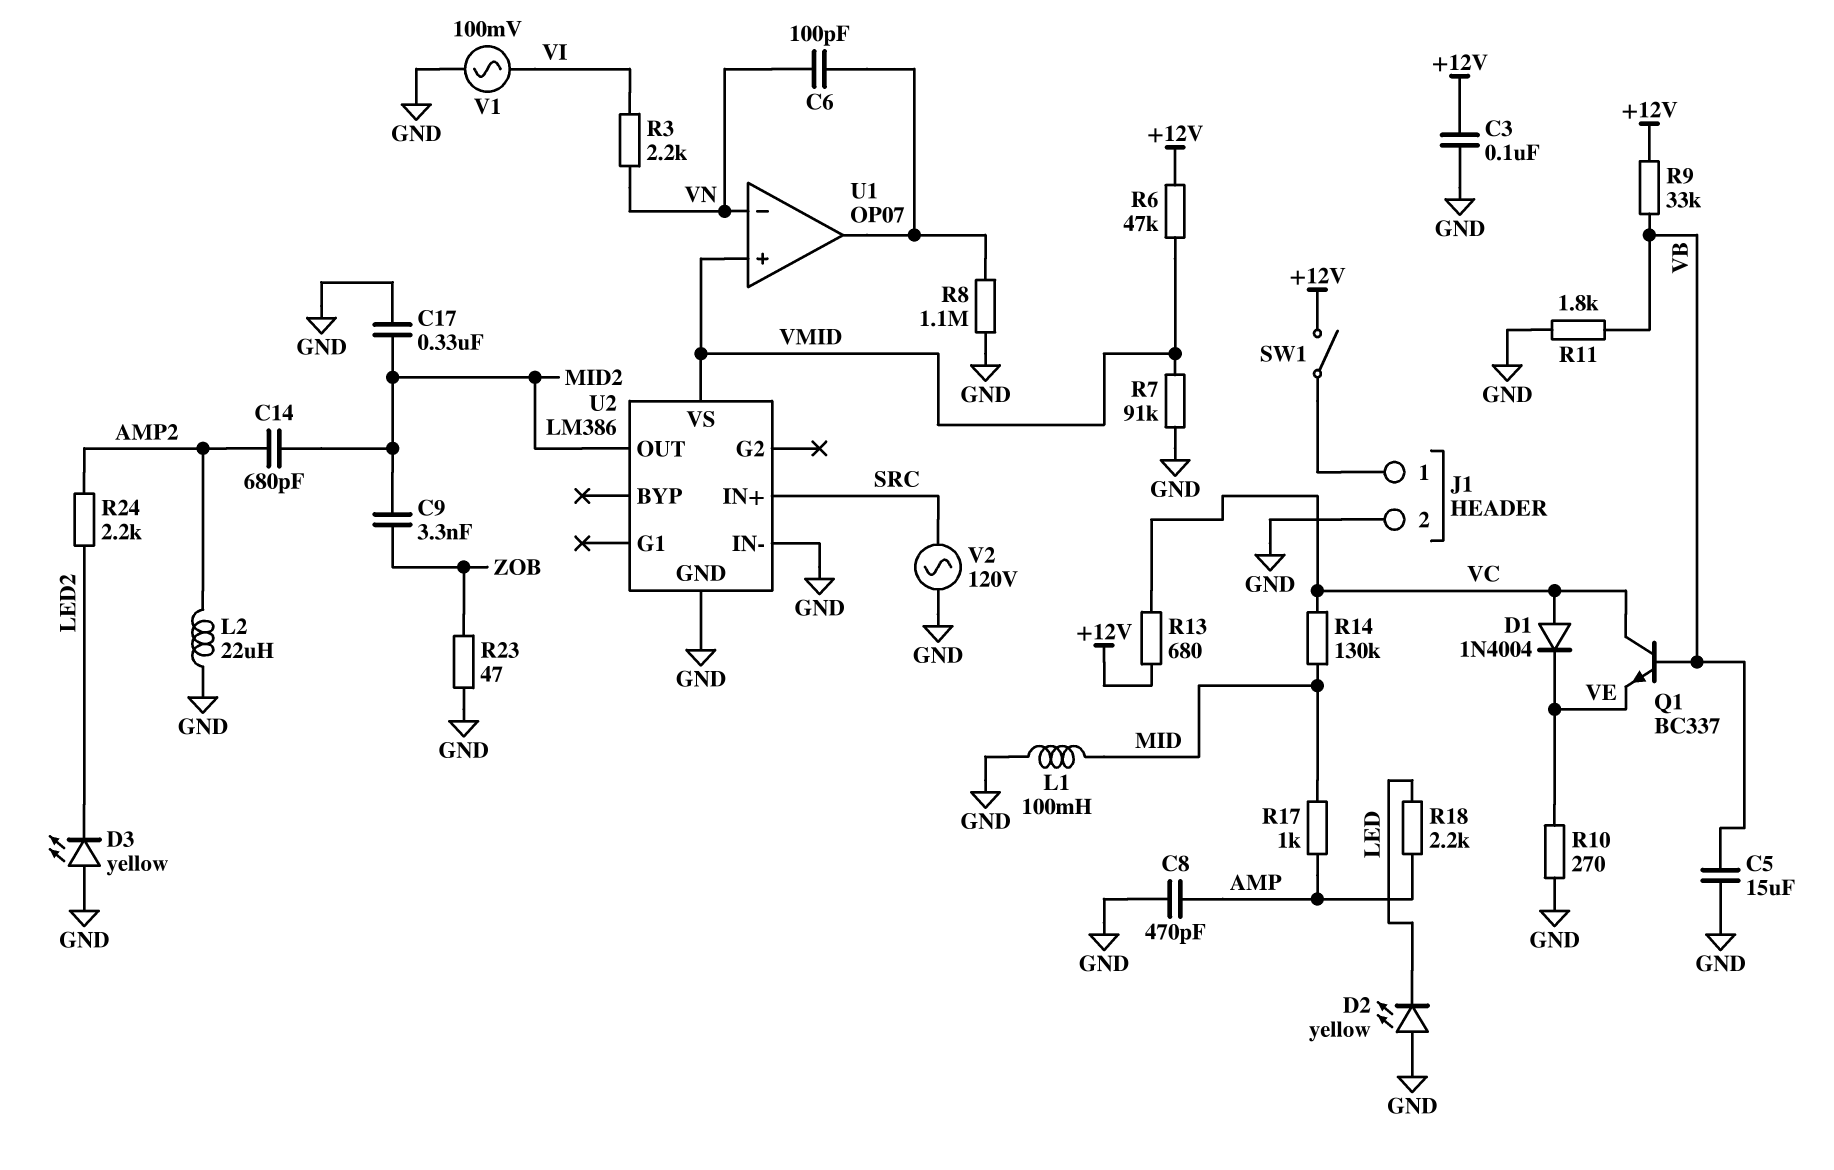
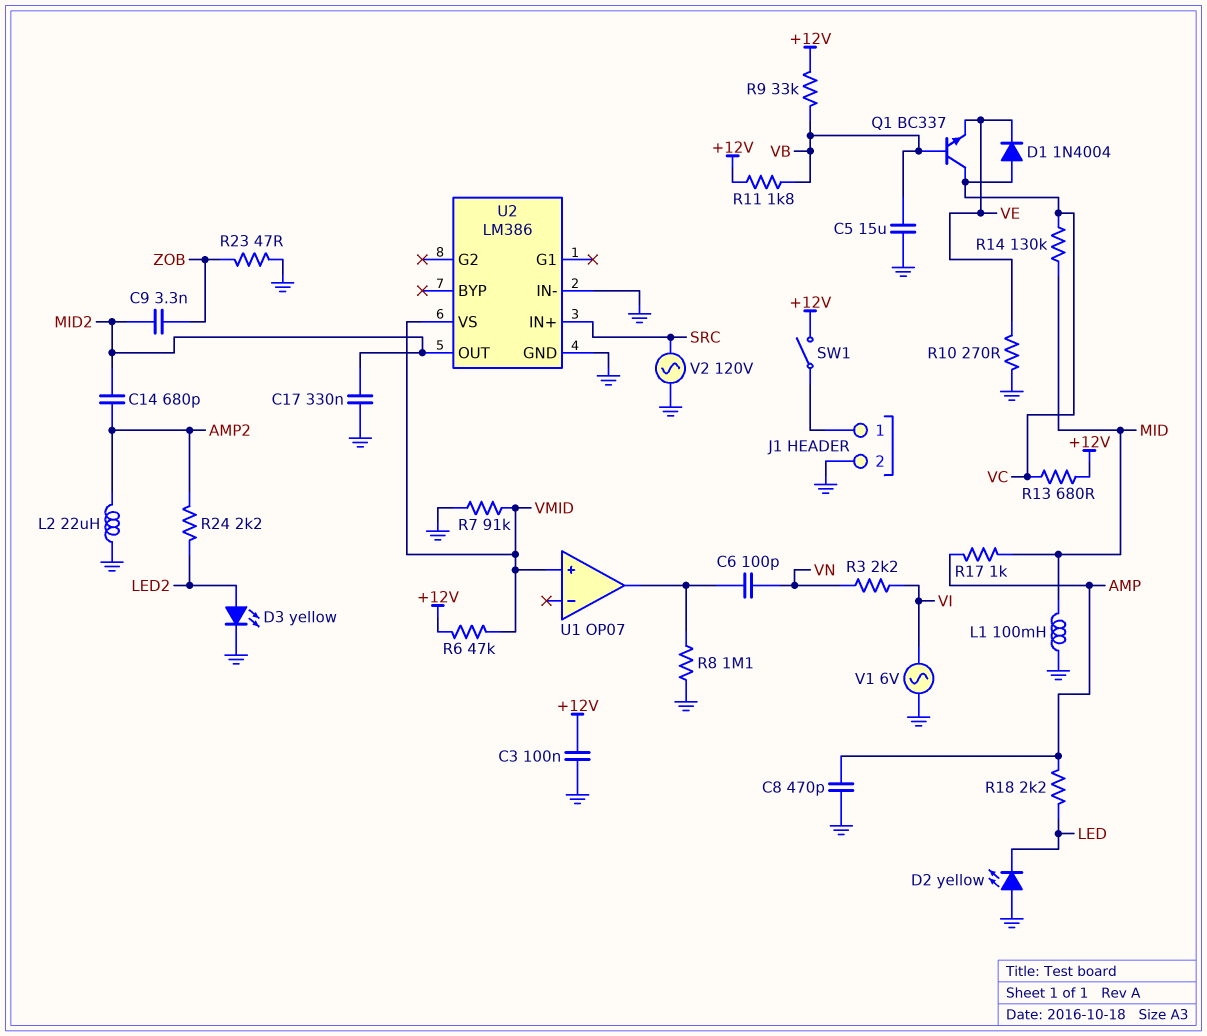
D3: LED yellow (A GND, K LED2) -> LED yellow (A LED2, K GND)
R11: 1.8k (GND, VB) -> 1.8k (+12V, VB)
U1 pin in-: VN -> none
V1: AC 100mV (GND, VI) -> AC 6V (GND, VI)

